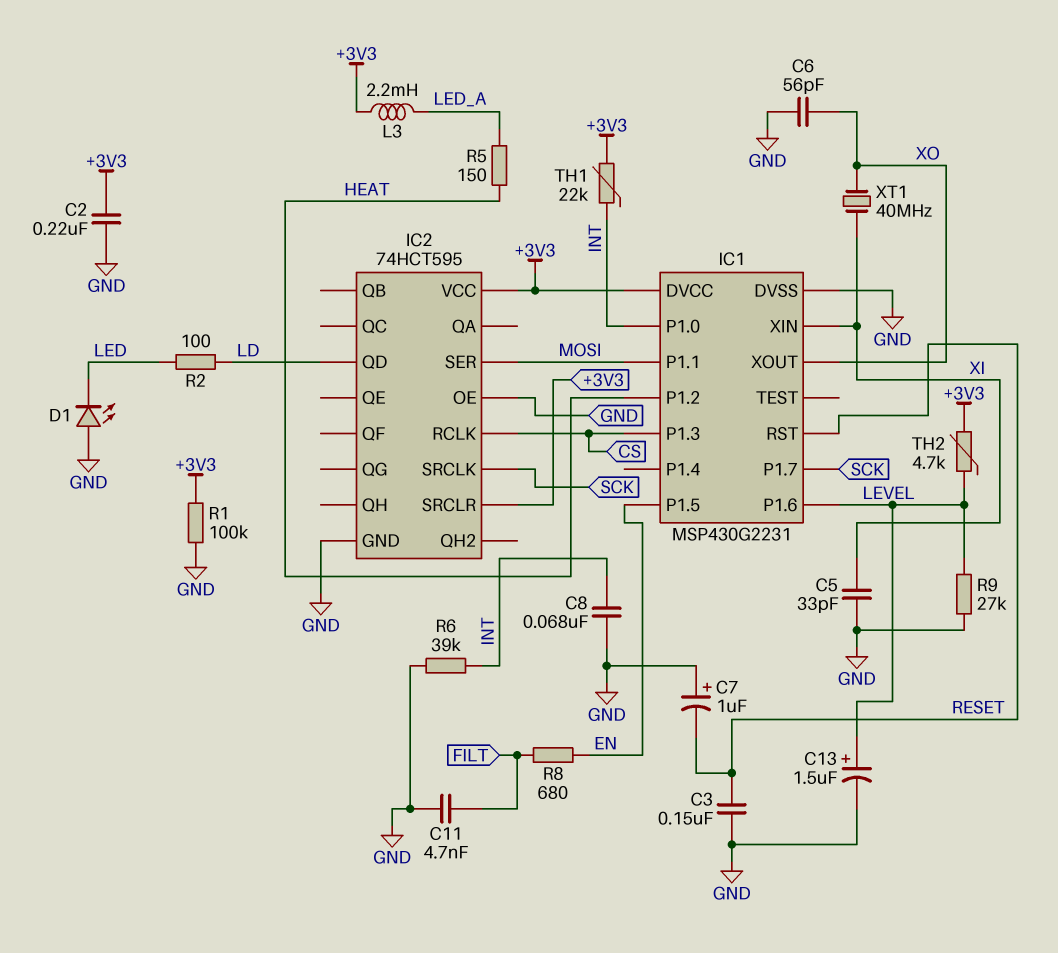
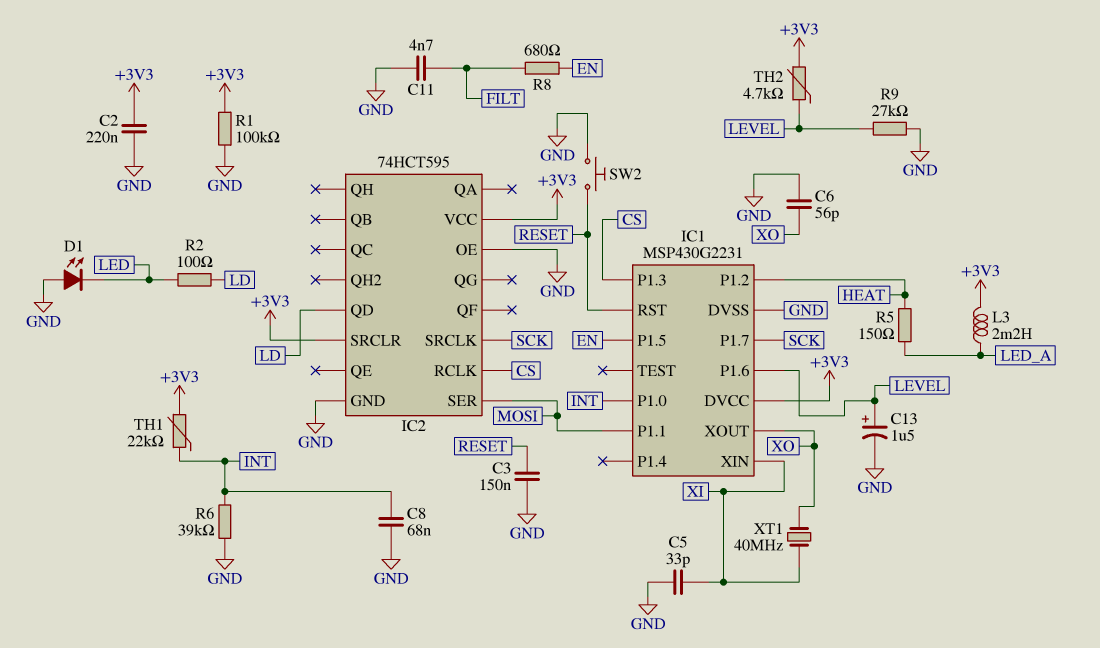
C7: 1uF (plus GND, minus RESET) -> none
SW2: none -> button (GND, RESET)

